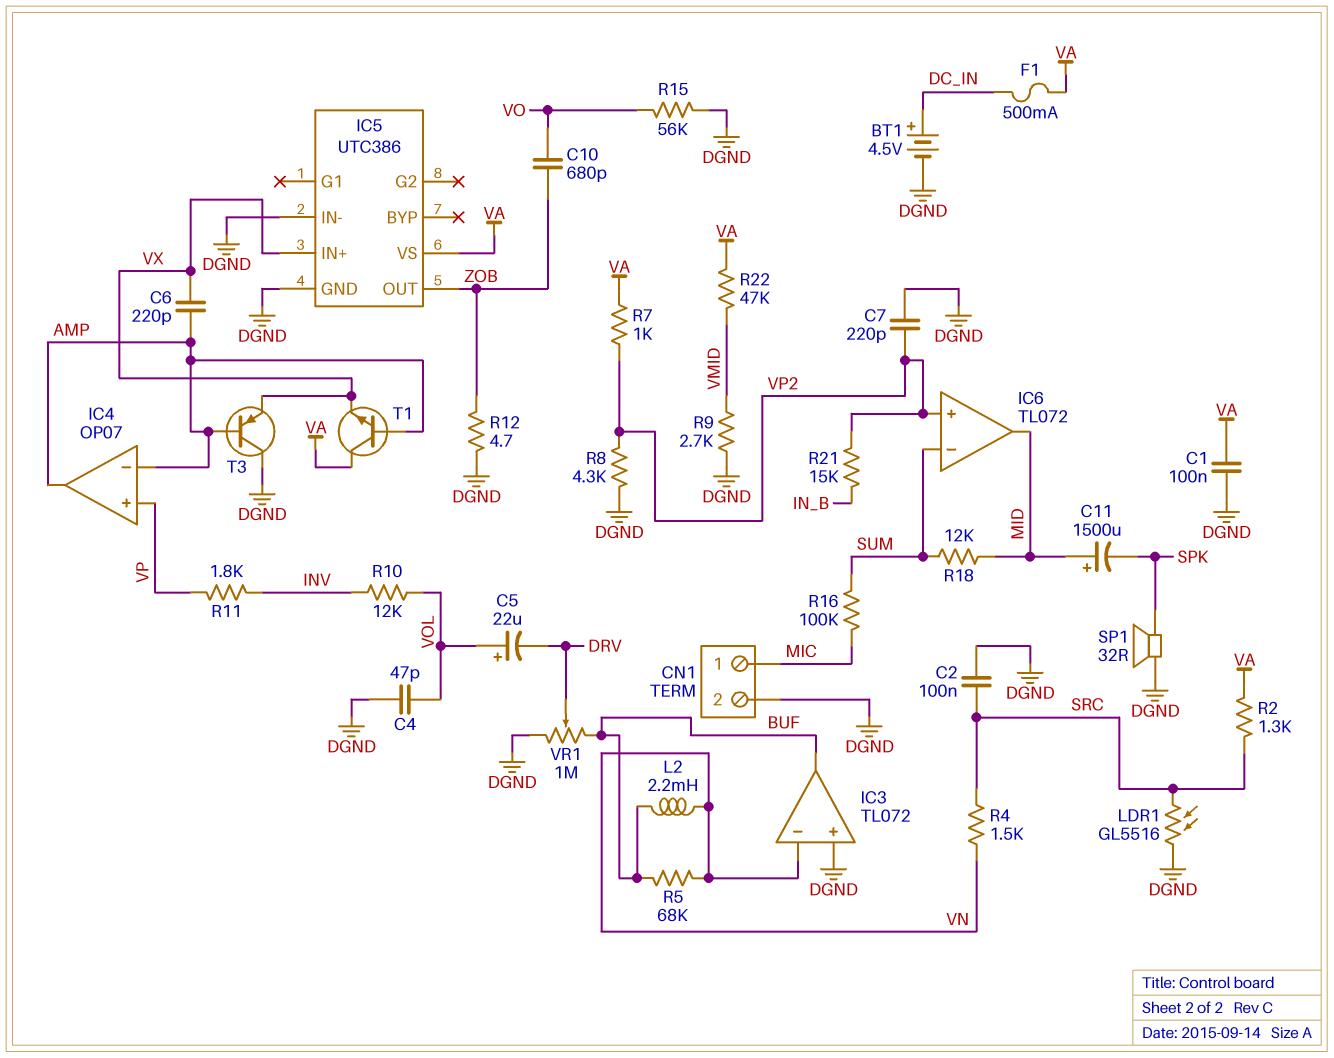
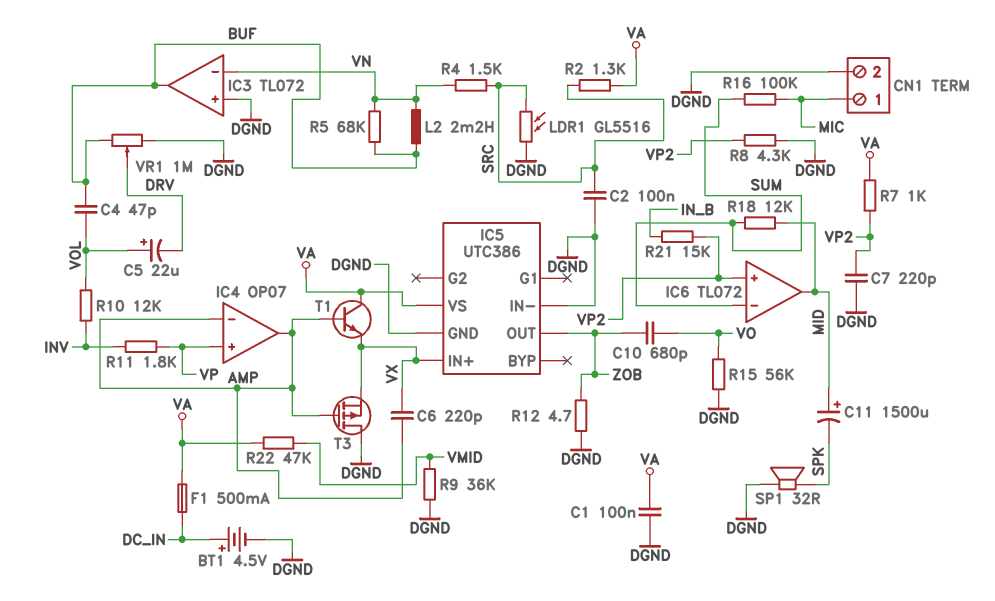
C4: 47pF (DGND, VOL) -> 47pF (BUF, VOL)
R9: 2.7k (DGND, VMID) -> 36k (DGND, VMID)
T3: PNP (B AMP, C DGND, E VX) -> PMOS (G AMP, D DGND, S VX)

